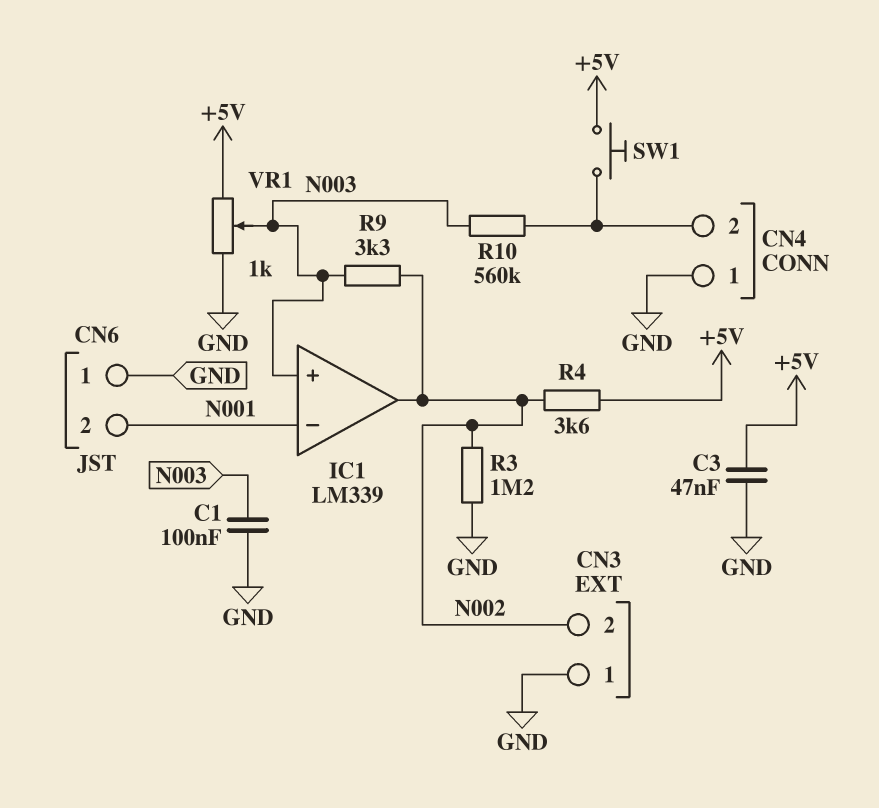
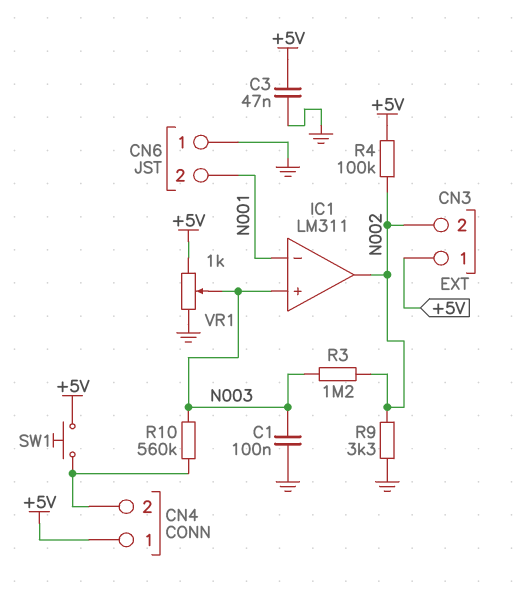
CN3 pin 1: GND -> +5V
CN4 pin 1: GND -> +5V
IC1: LM339 -> LM311
R3: 1.2M (GND, N002) -> 1.2M (N002, N003)
R4: 3.6k (+5V, N002) -> 100k (+5V, N002)
R9: 3.3k (N002, N003) -> 3.3k (GND, N002)

